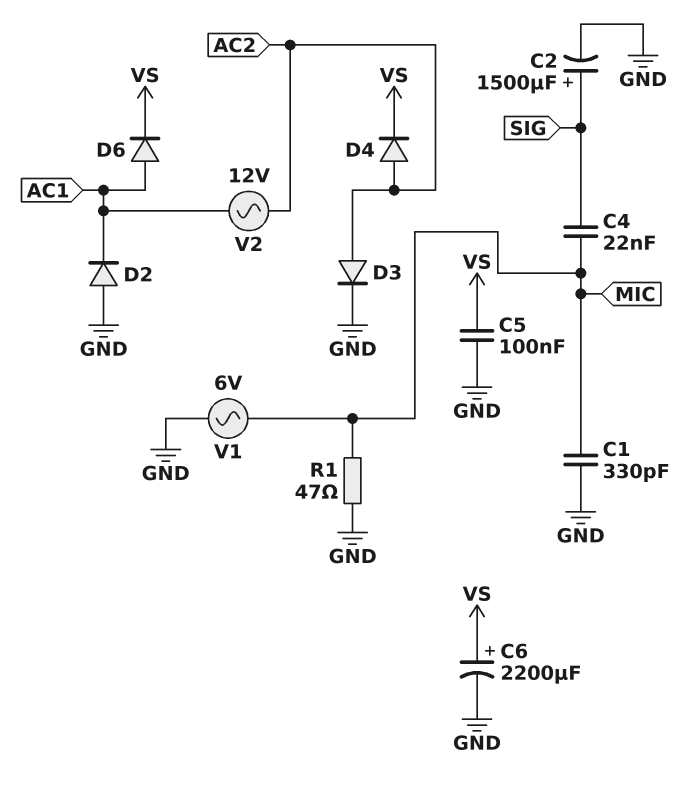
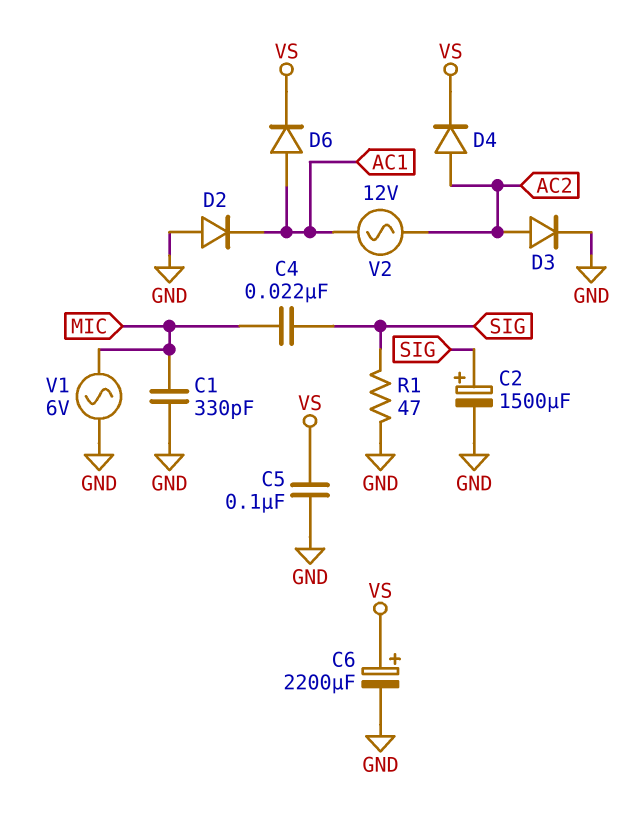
R1: 47 (GND, MIC) -> 47 (GND, SIG)

